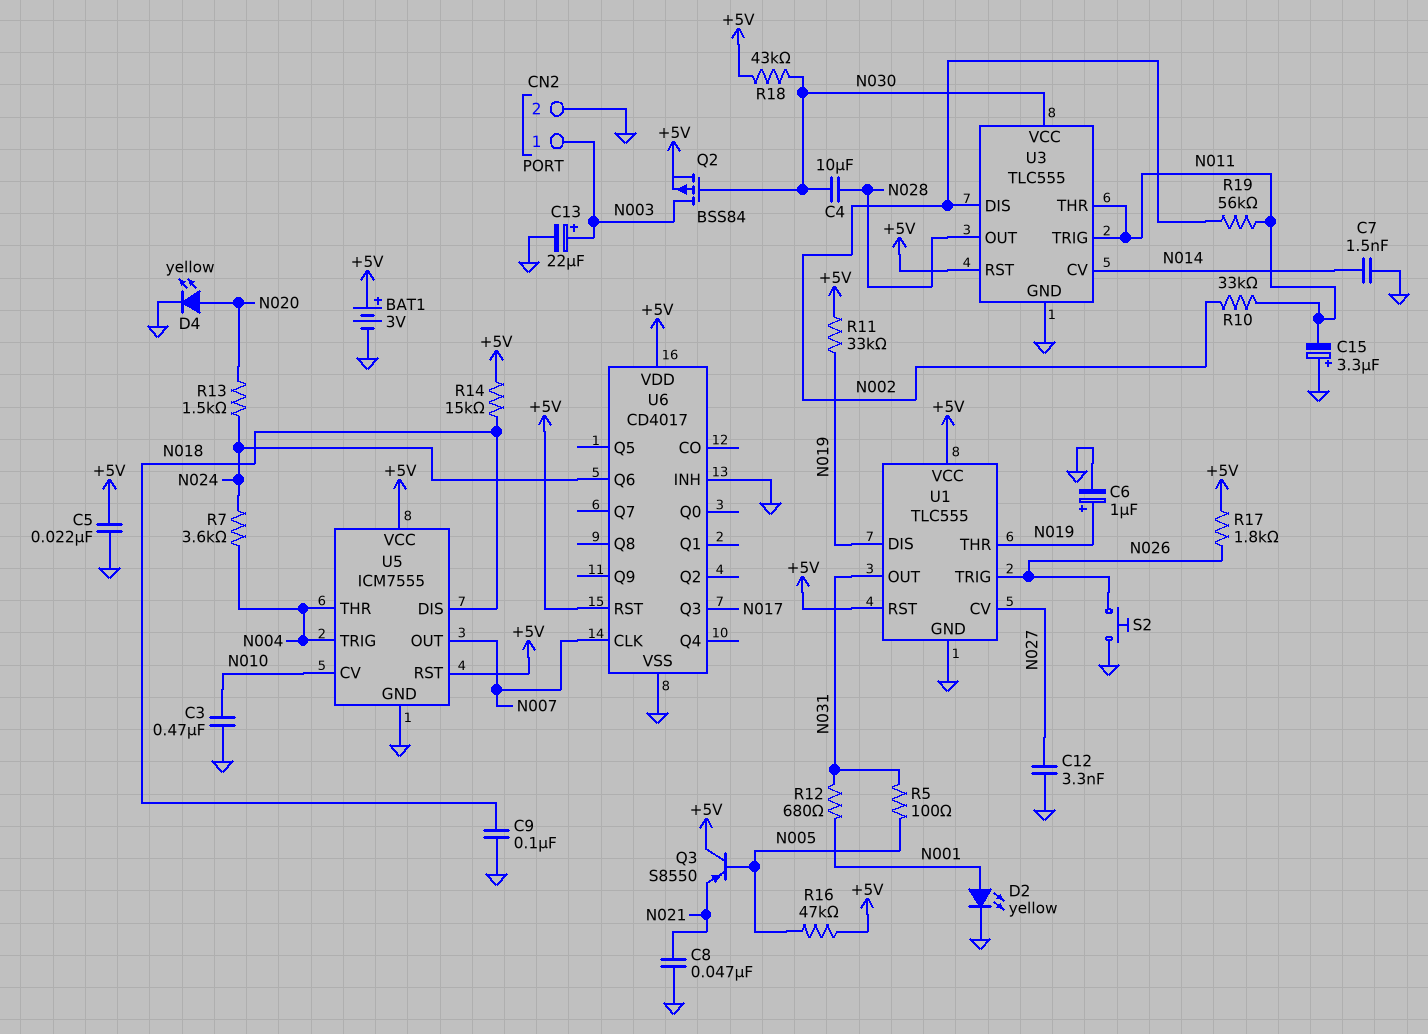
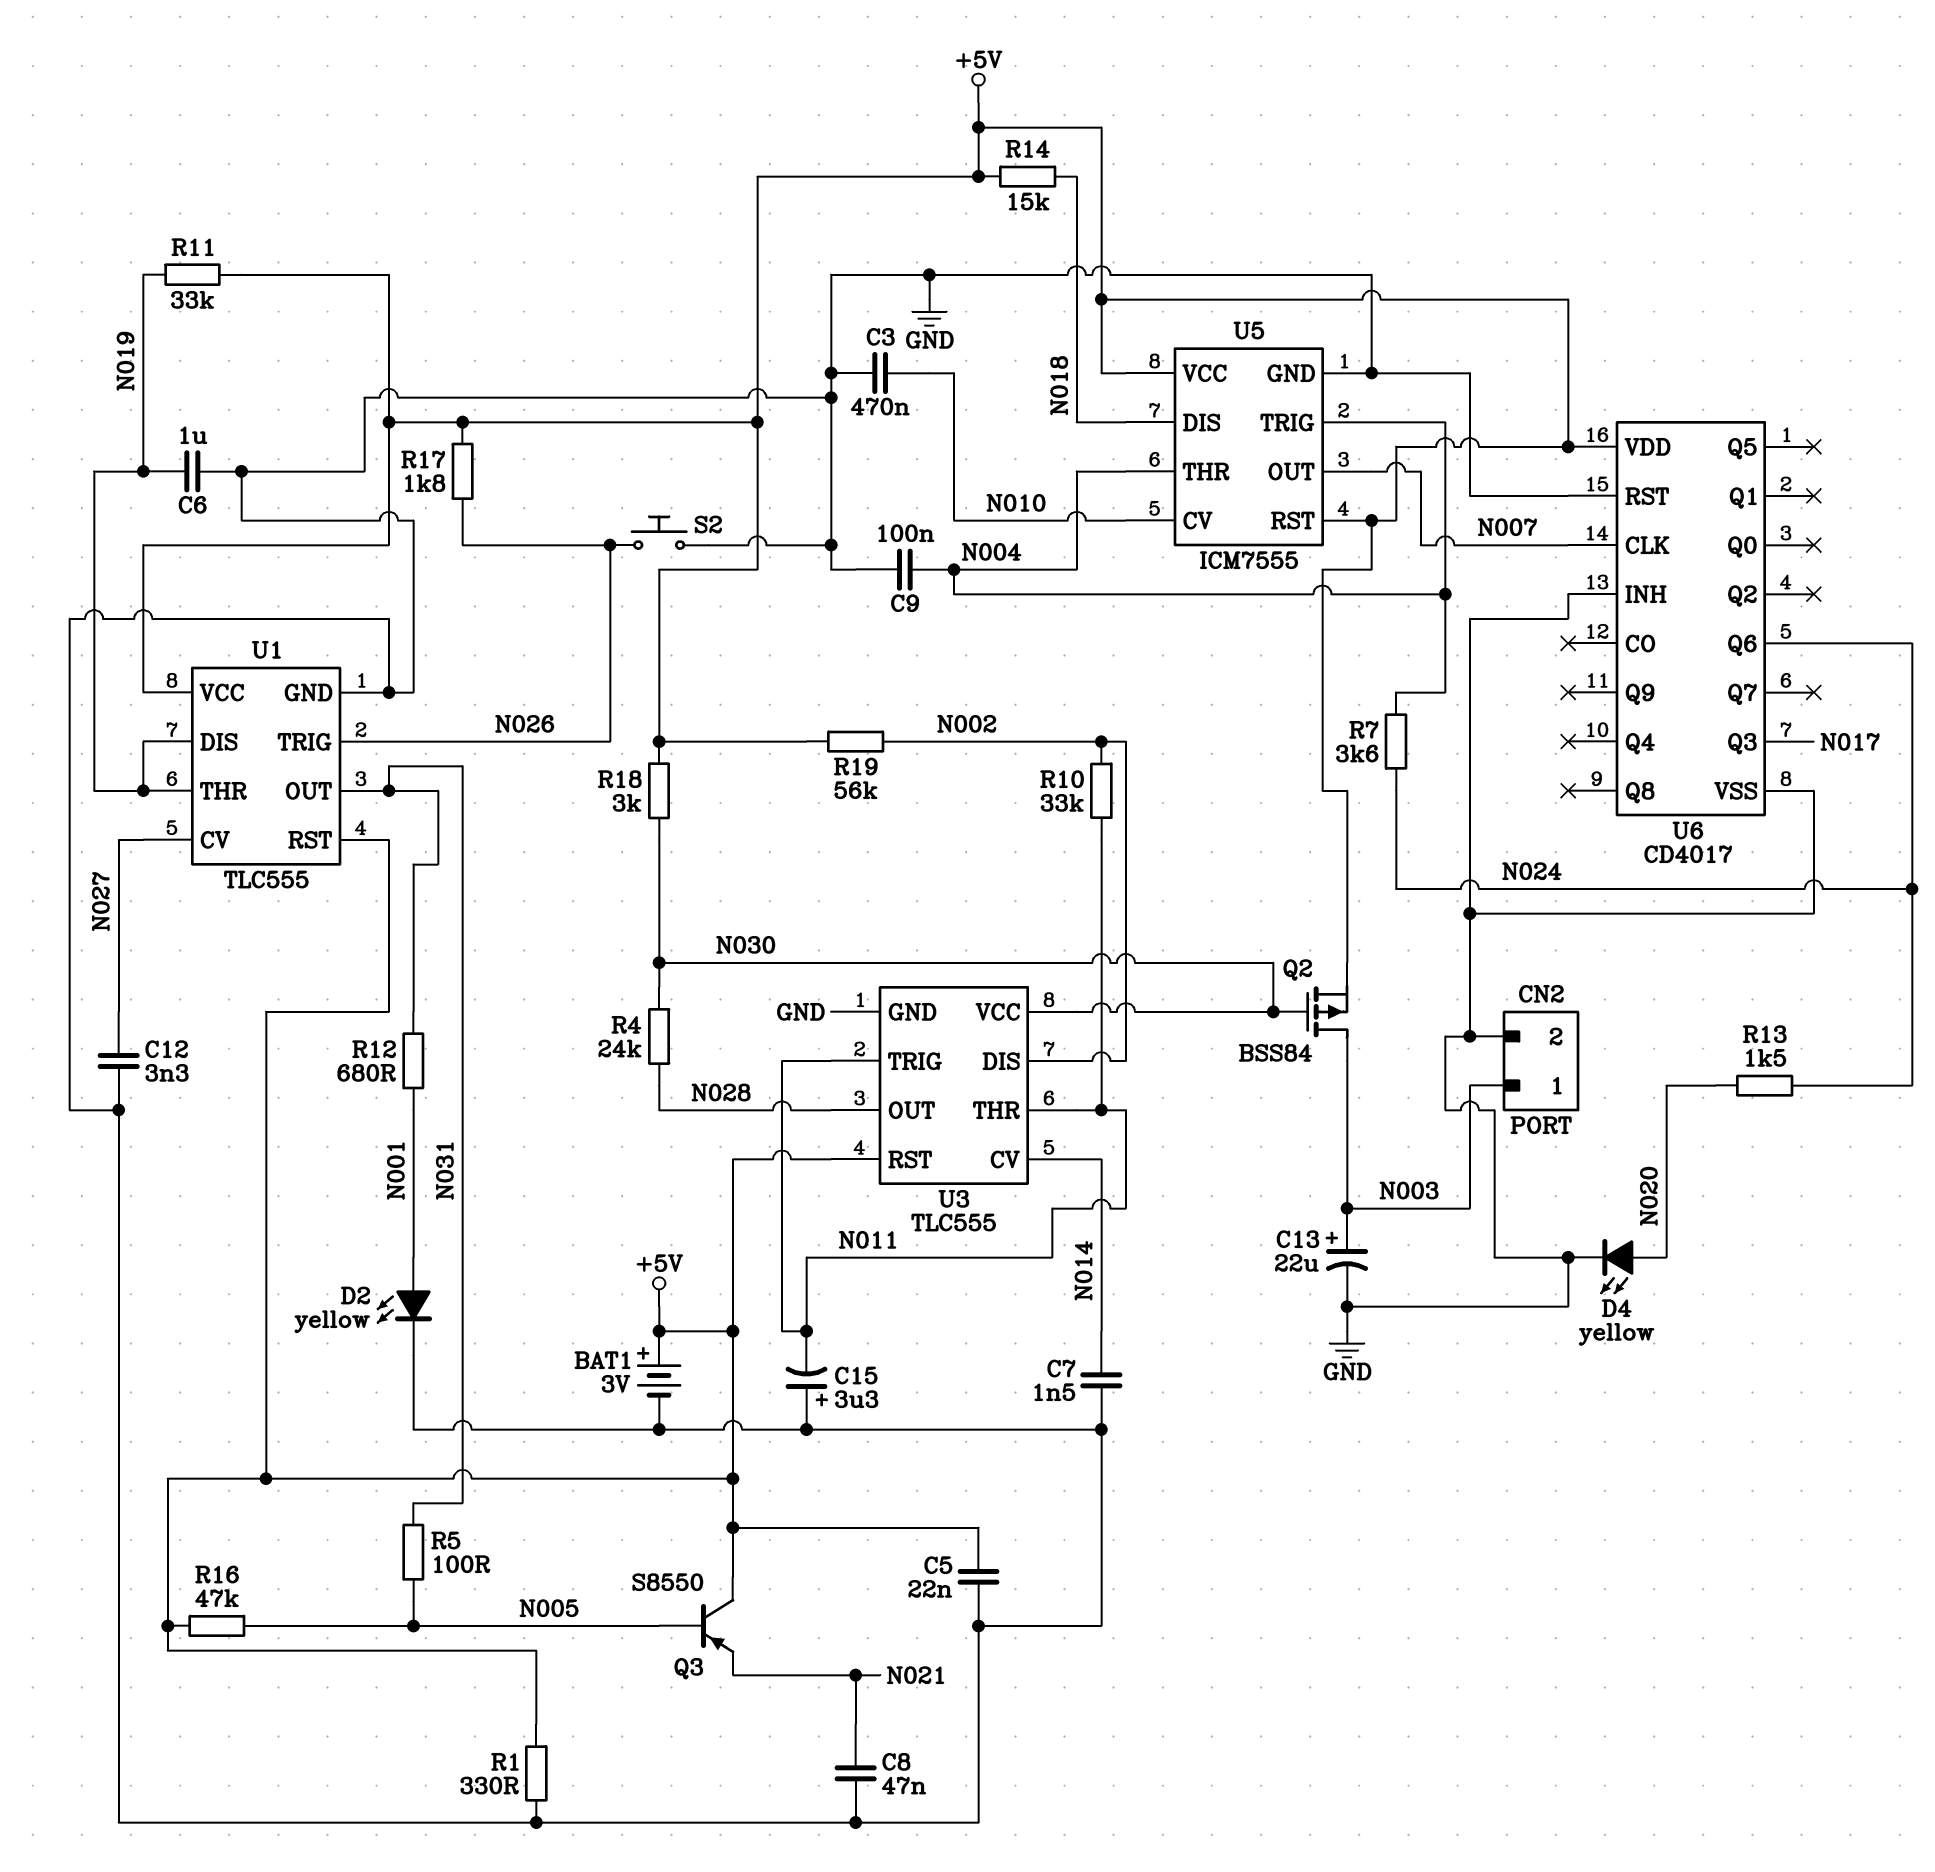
C4: 10uF (N028, N030) -> none
C6: 1uF (plus N019, minus GND) -> 1uF (GND, N019)
C9: 100nF (GND, N018) -> 100nF (GND, N004)
R1: none -> 330 (+5V, GND)
R4: none -> 24k (N028, N030)
R18: 43k (+5V, N030) -> 3k (+5V, N030)
R19: 56k (N002, N011) -> 56k (+5V, N002)
U6 pin RST: +5V -> GND

